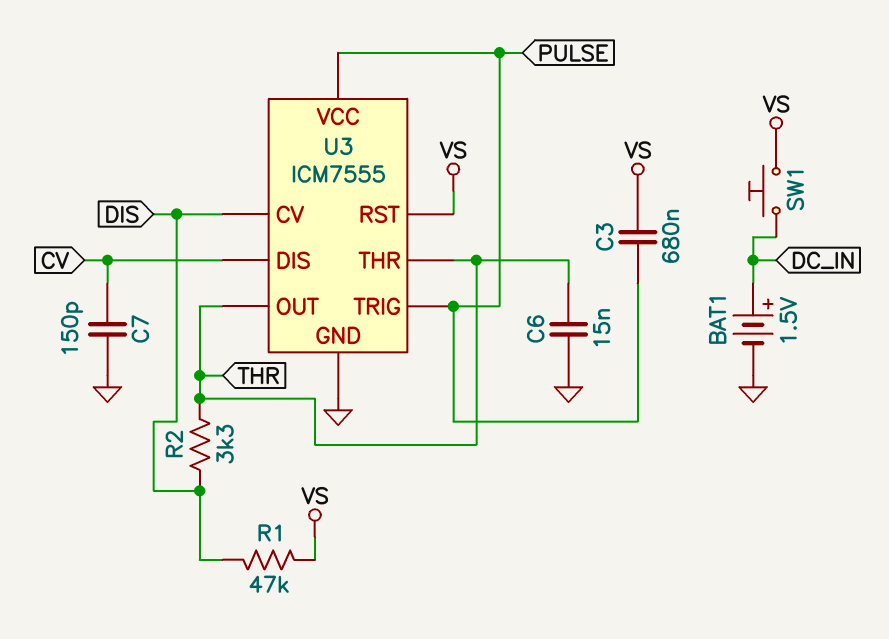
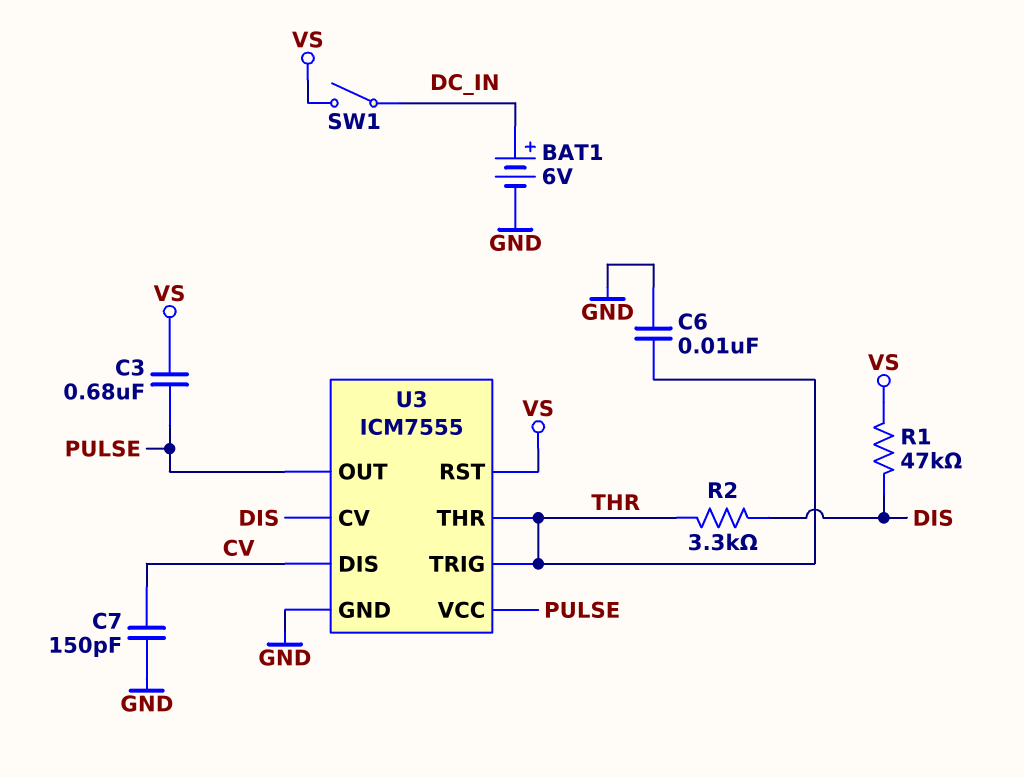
BAT1: 1.5V (plus DC_IN, minus GND) -> 6V (plus DC_IN, minus GND)
C6: 15nF (GND, THR) -> 10nF (GND, THR)
SW1: button (DC_IN, VS) -> switch (DC_IN, VS)
U3 pin OUT: THR -> PULSE
U3 pin TRIG: PULSE -> THR

